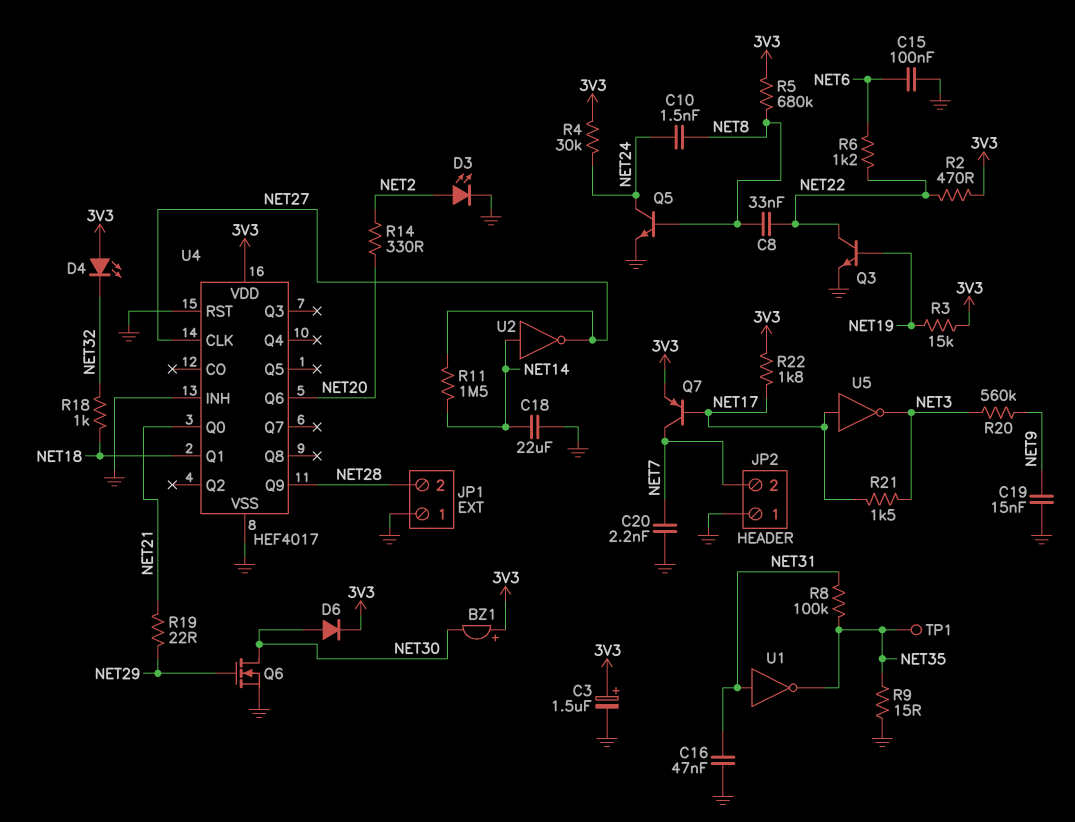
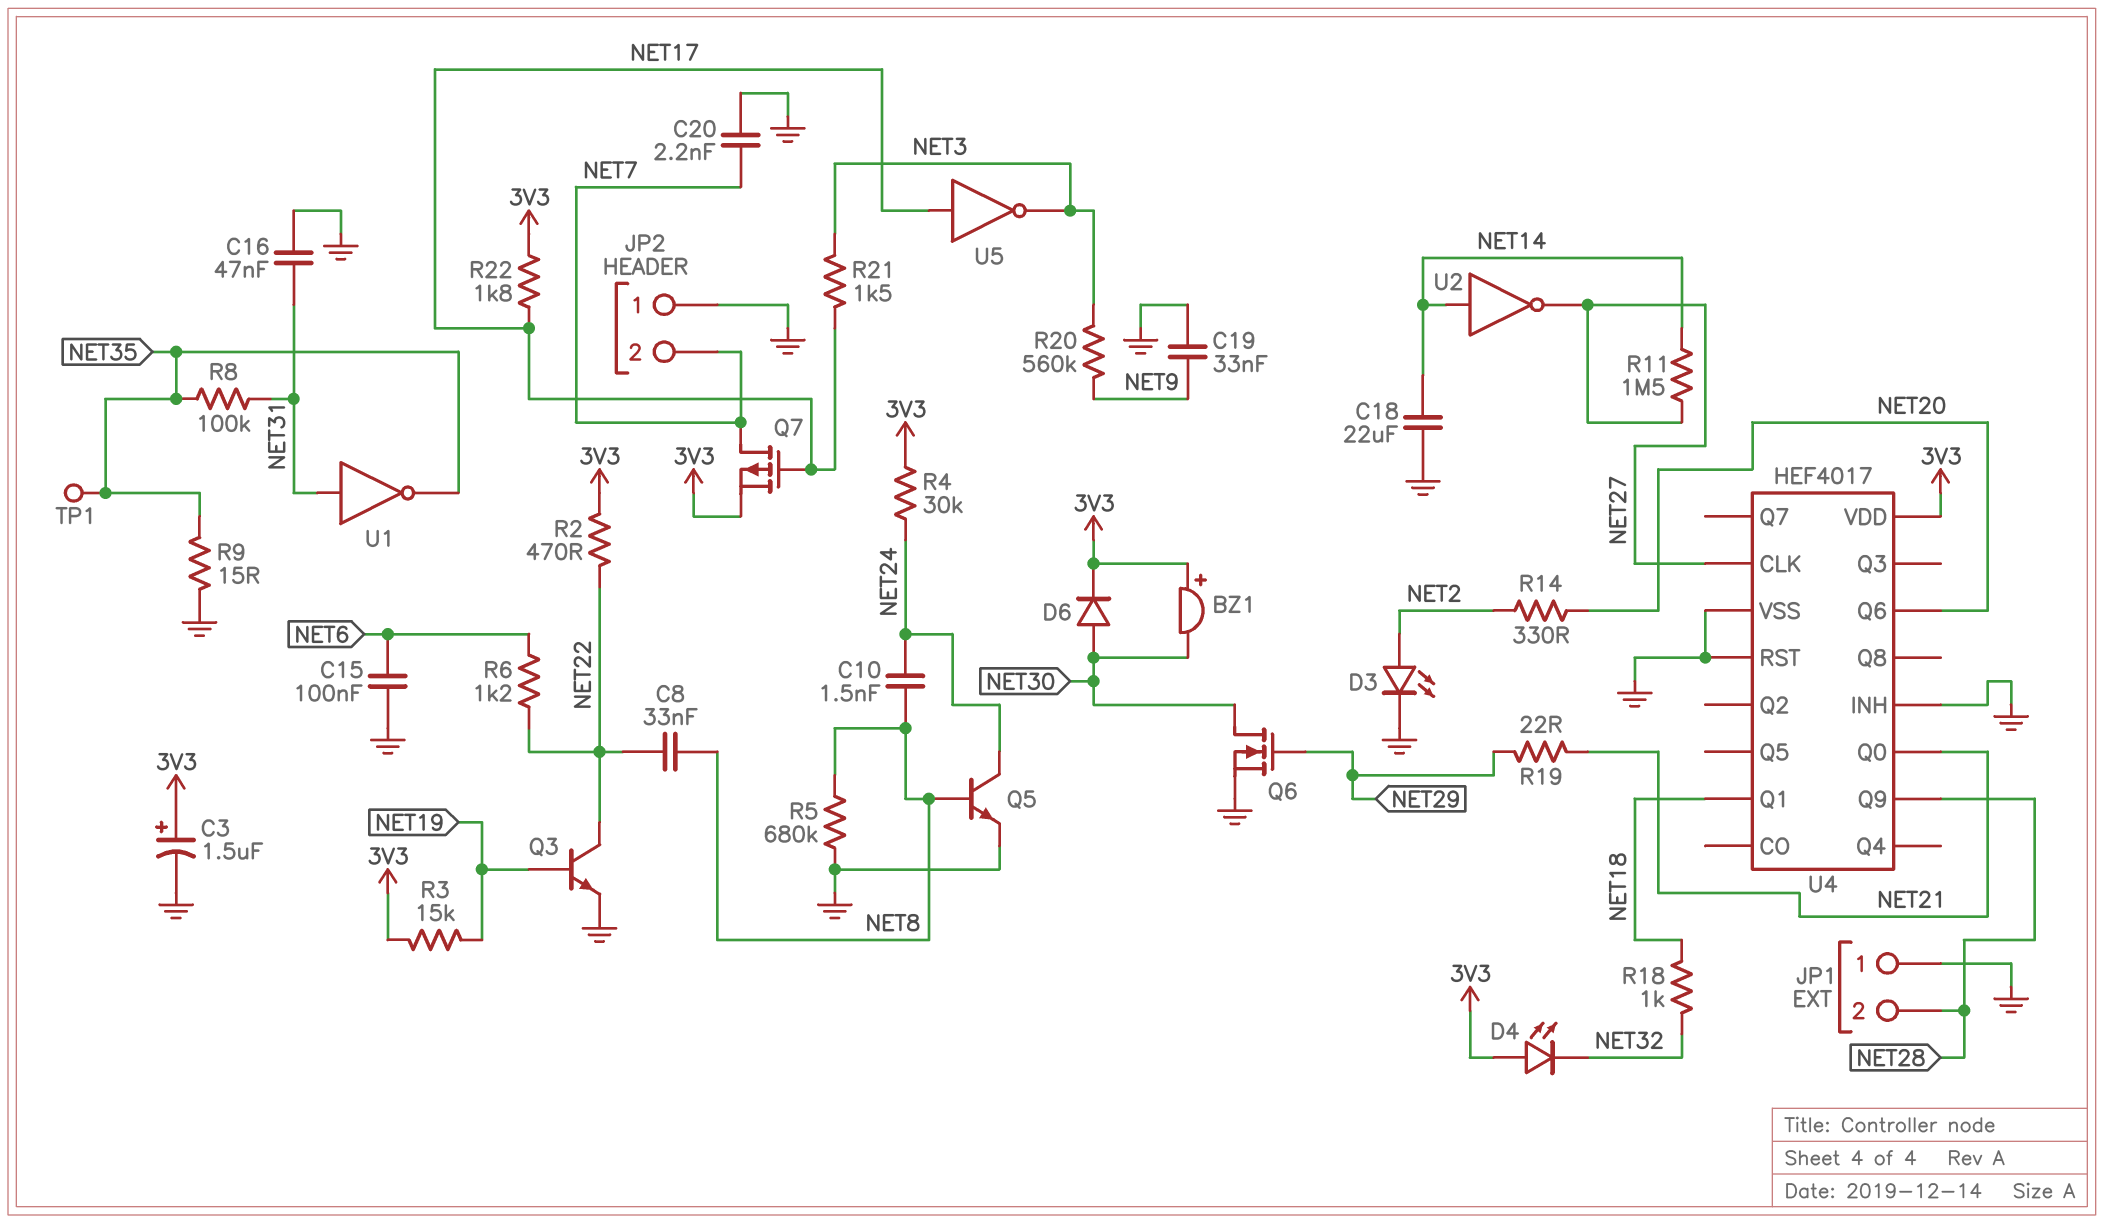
C19: 15nF (GND, NET9) -> 33nF (GND, NET9)
Q7: PNP (B NET17, C NET7, E 3V3) -> PMOS (G NET17, D NET7, S 3V3)
R5: 680k (3V3, NET8) -> 680k (GND, NET8)

